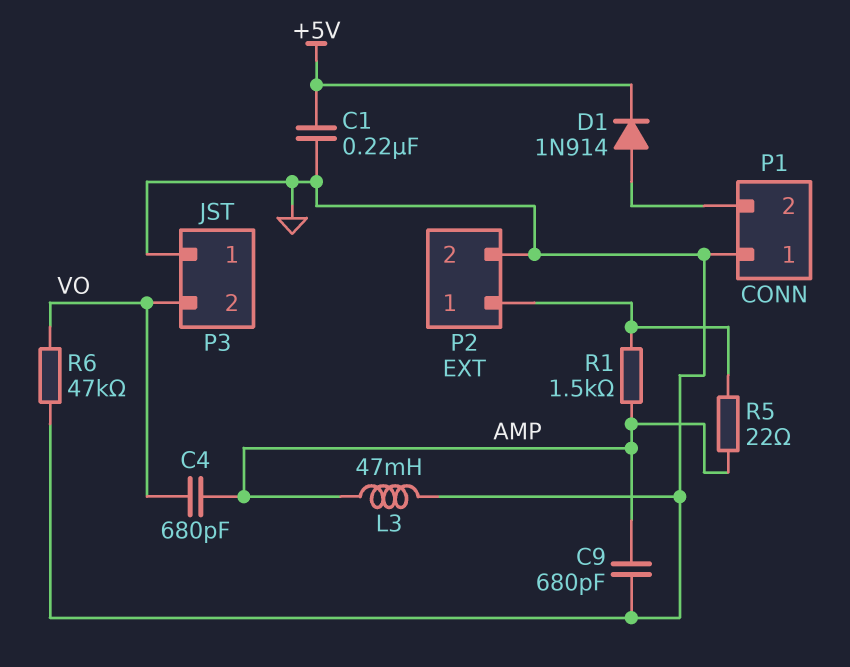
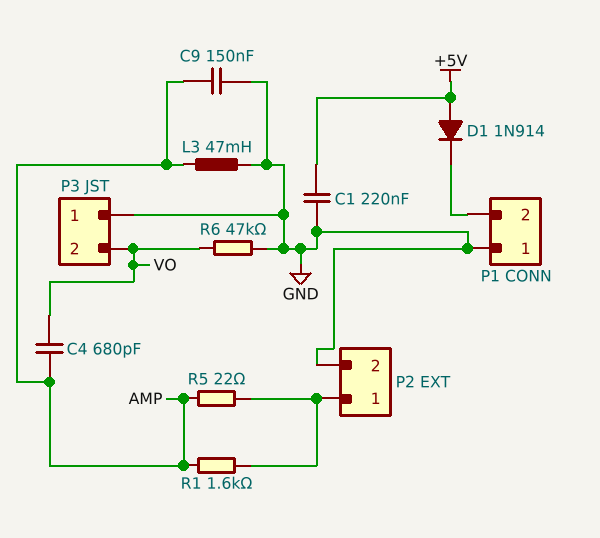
C9: 680pF (AMP, GND) -> 150nF (AMP, GND)
D1: diode 1N914 (A P1/2, K +5V) -> diode 1N914 (A +5V, K P1/2)
R1: 1.5k (AMP, P2/1) -> 1.6k (AMP, P2/1)

